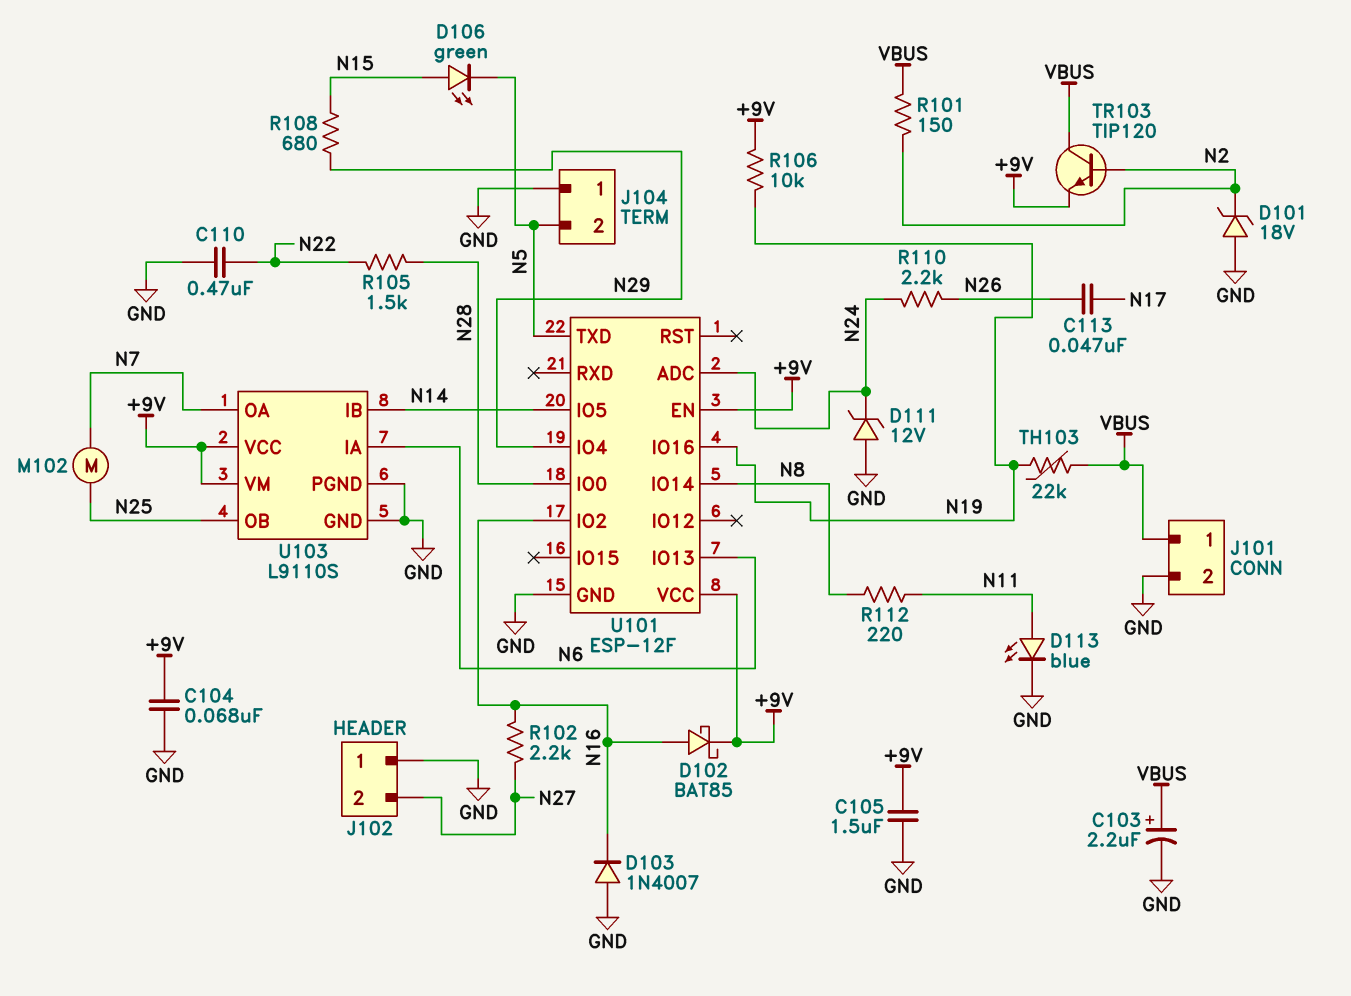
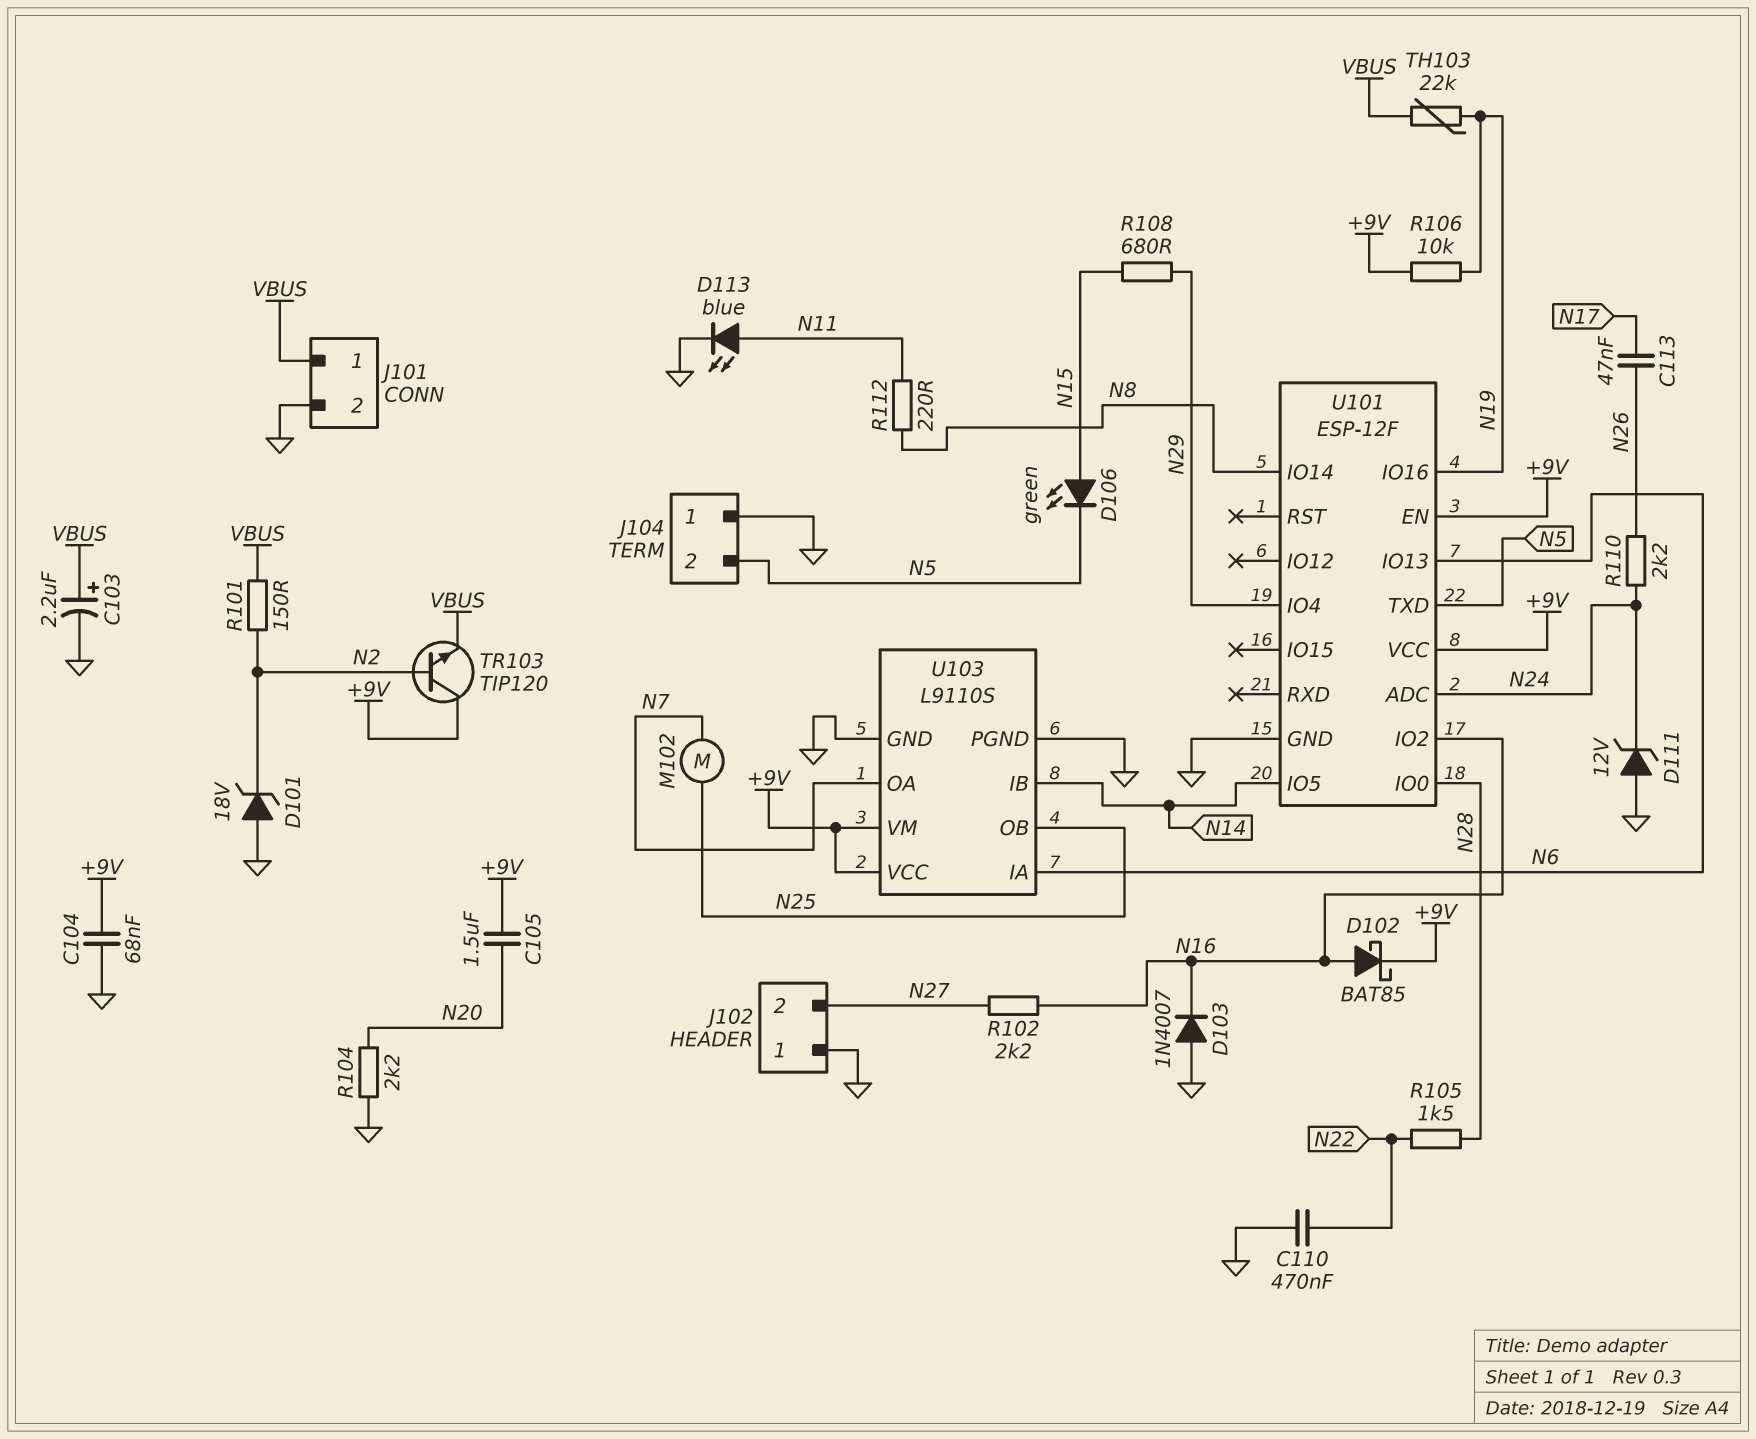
C105: 1.5uF (+9V, GND) -> 1.5uF (+9V, N20)
R104: none -> 2.2k (GND, N20)
TR103: NPN TIP120 (B N2, C VBUS, E +9V) -> NPN TIP120 (B N2, C +9V, E VBUS)

